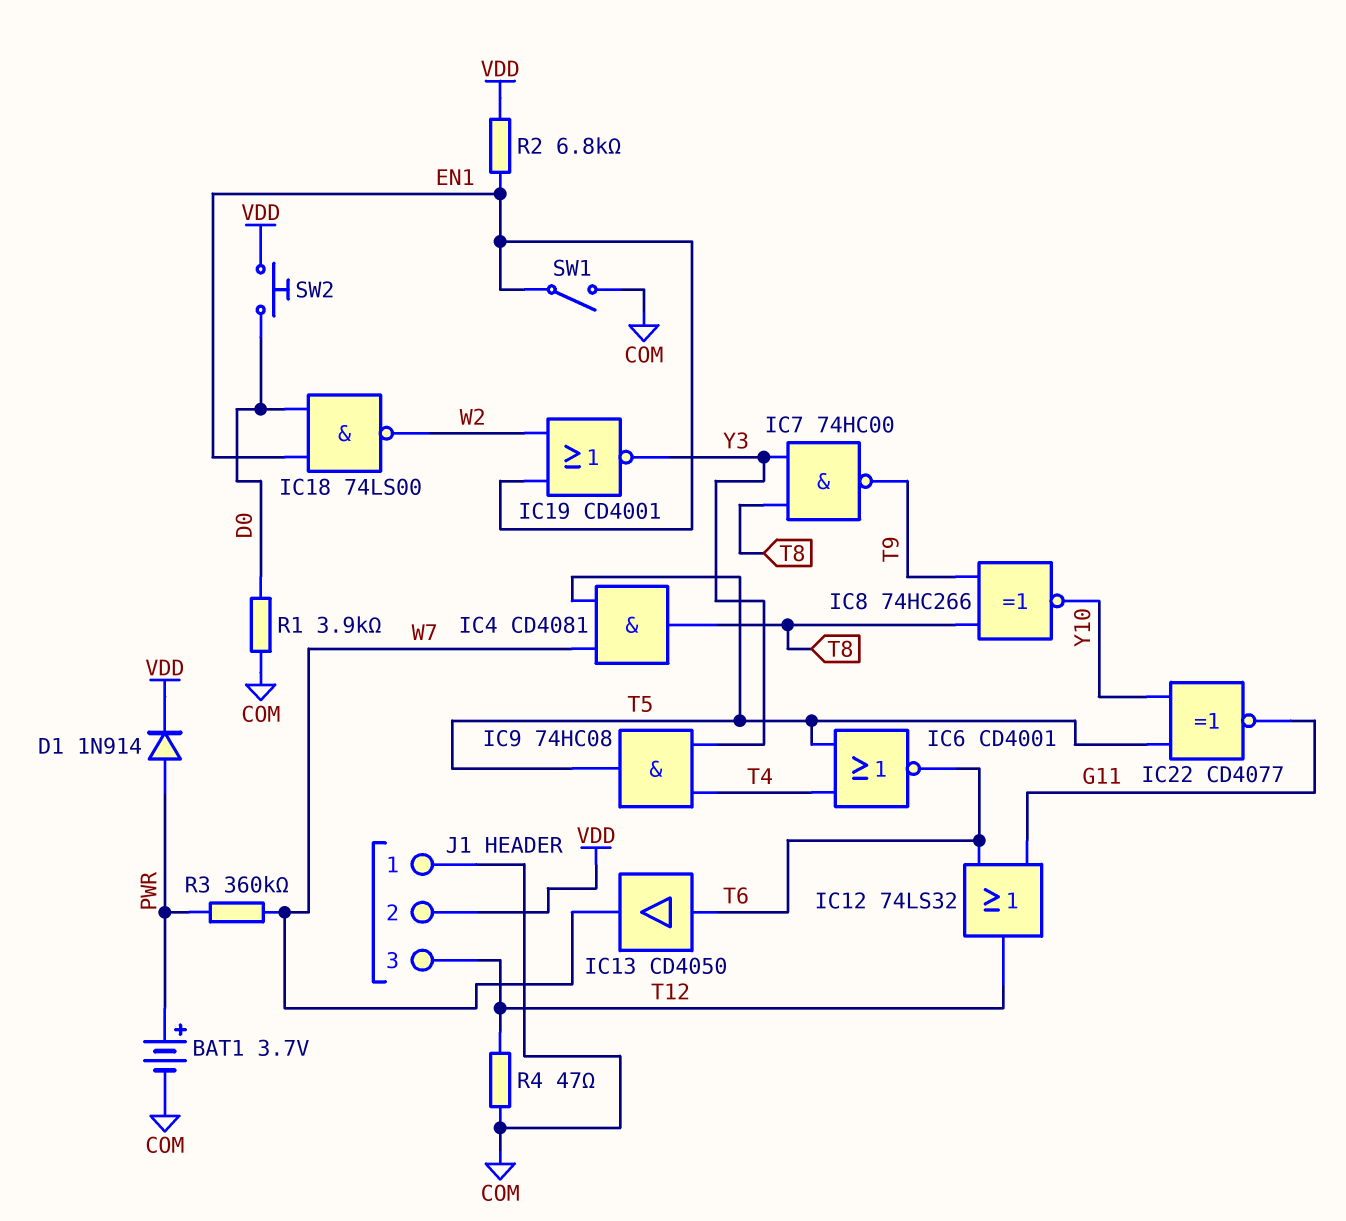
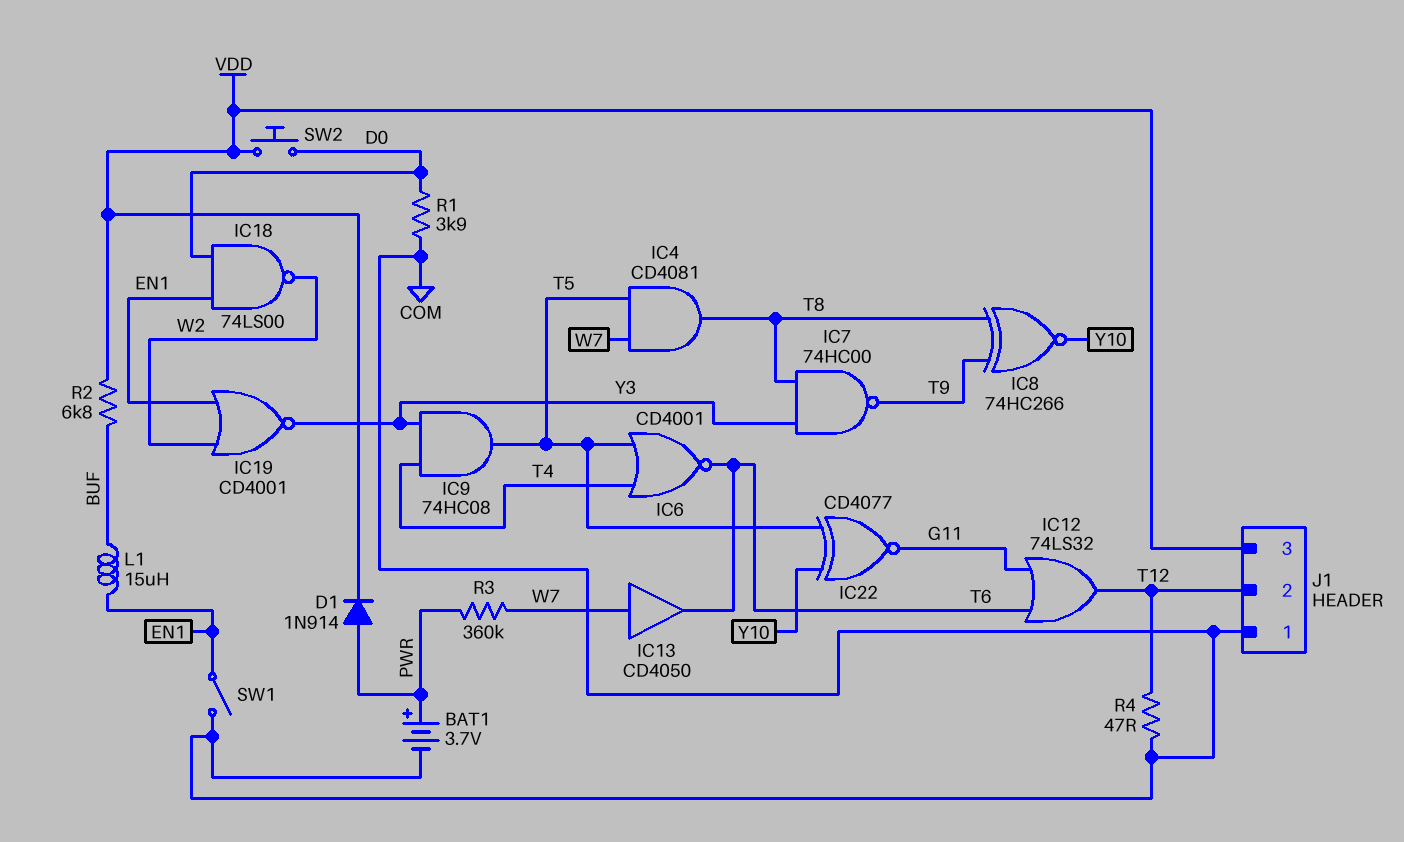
IC13: buffer CD4050 (in T6, out W7) -> buffer CD4050 (in W7, out T6)
J1 pin 2: VDD -> T12
J1 pin 3: T12 -> VDD
L1: none -> 15uH (BUF, EN1)
R2: 6.8k (EN1, VDD) -> 6.8k (BUF, VDD)

